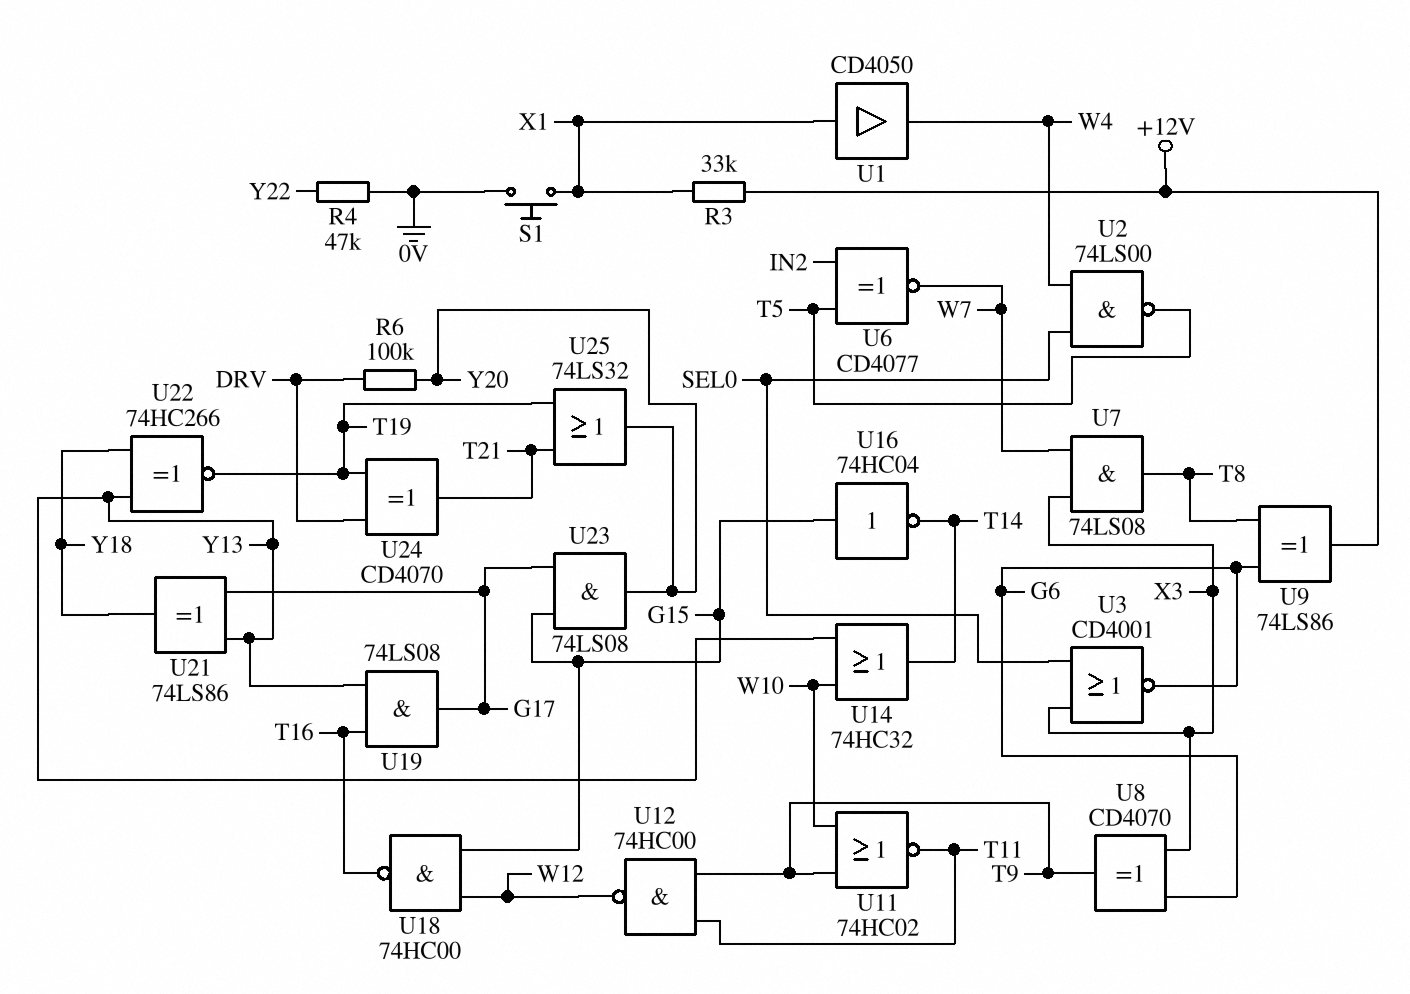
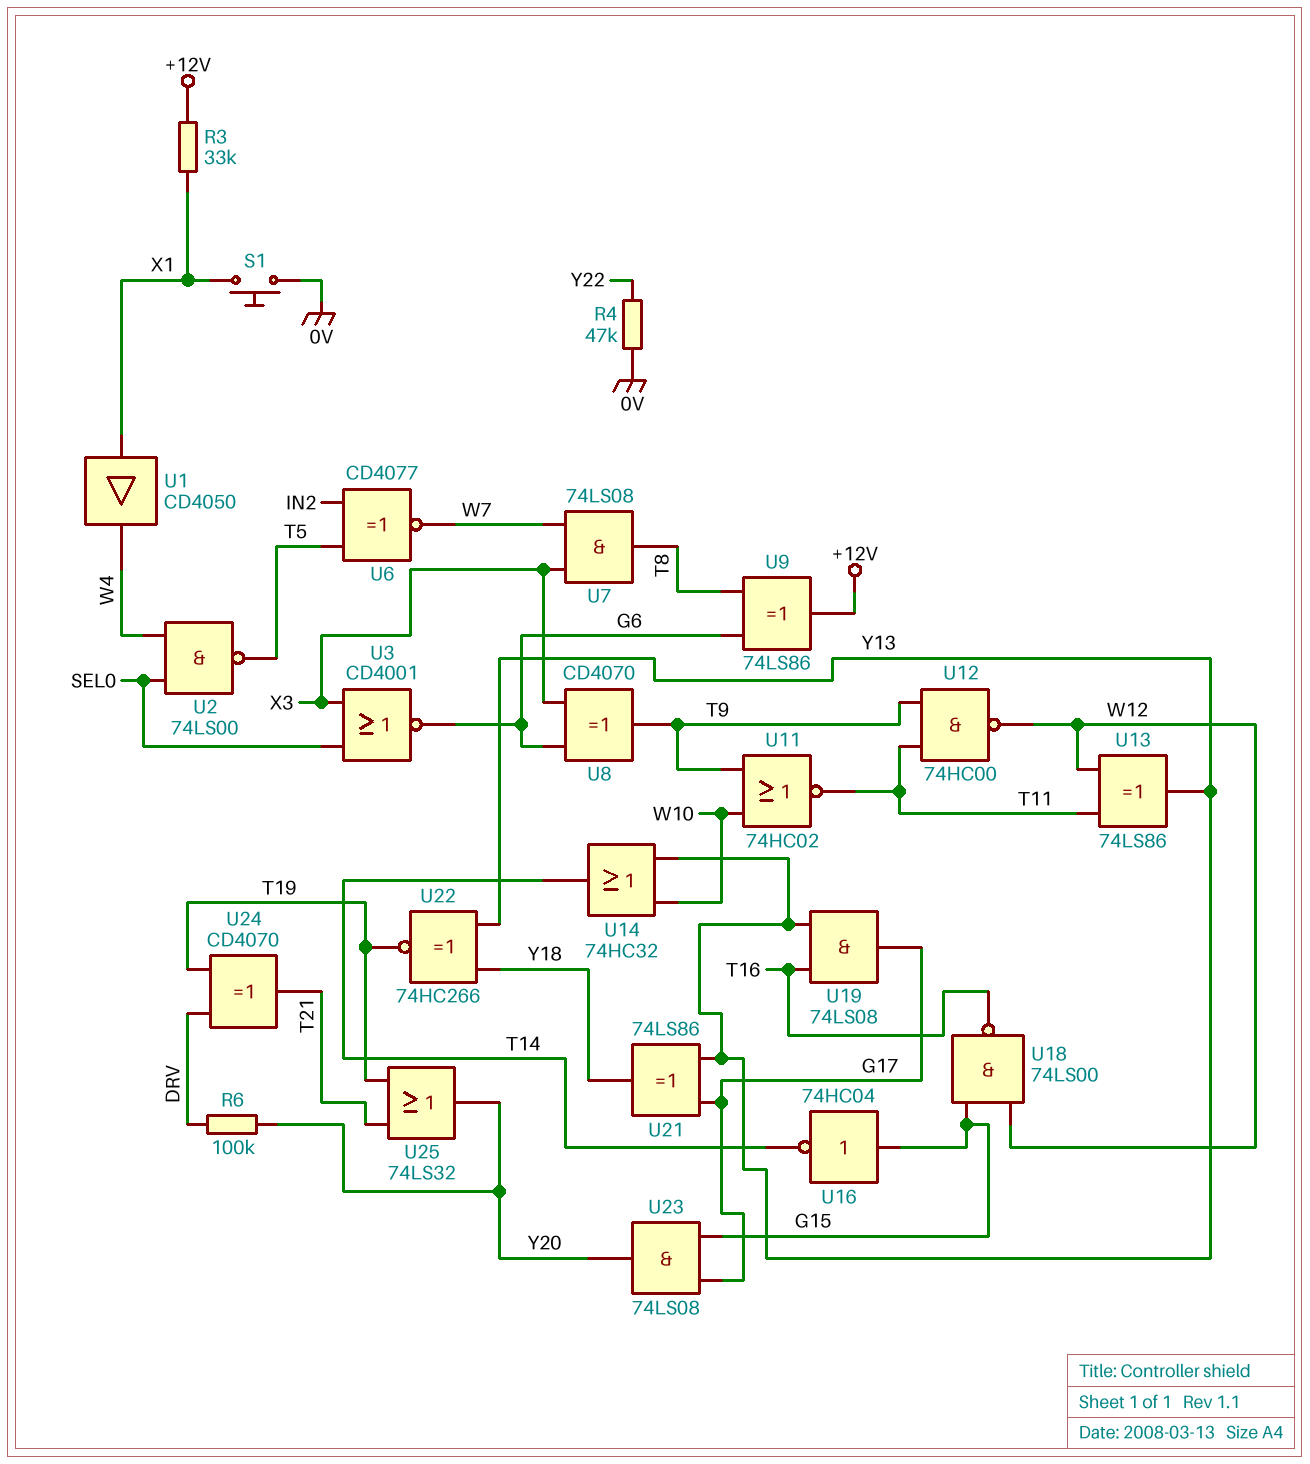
U13: none -> XOR 74LS86 (in T11, in W12, out Y13)
U18: NAND 74HC00 (in G15, in W12, out T16) -> NAND 74LS00 (in G15, in W12, out T16)

